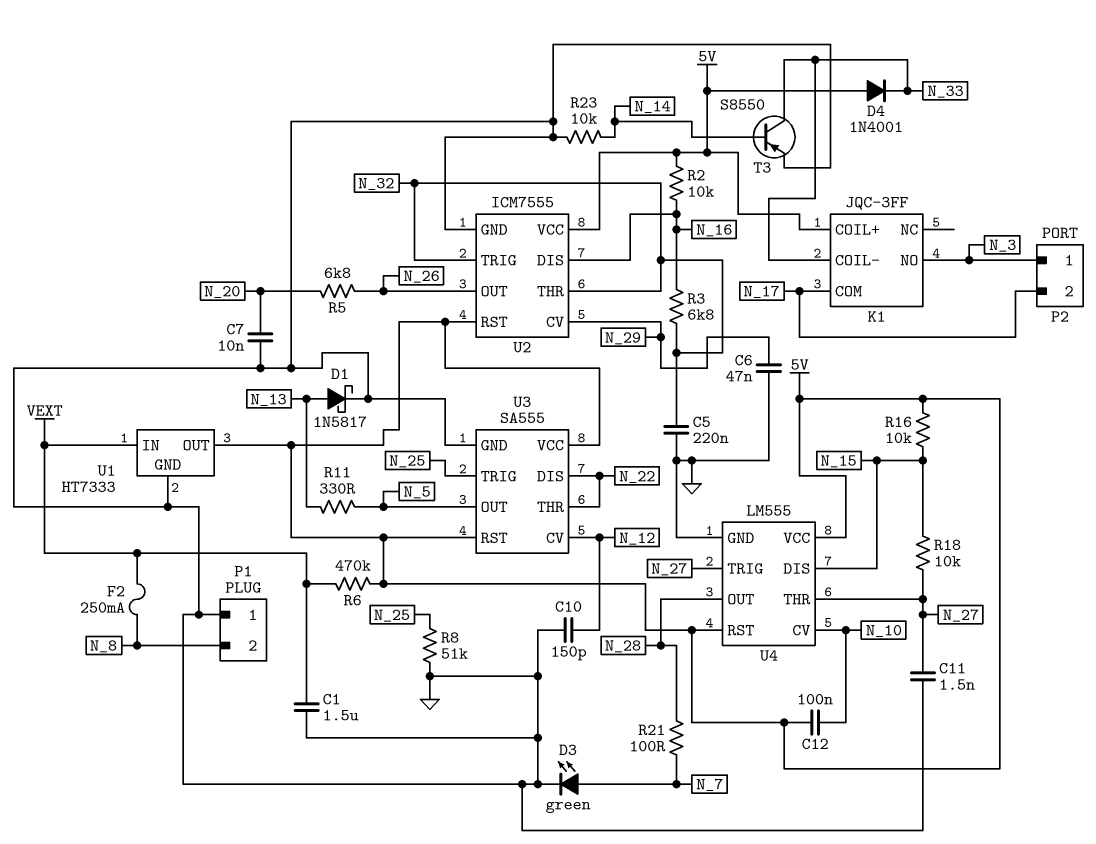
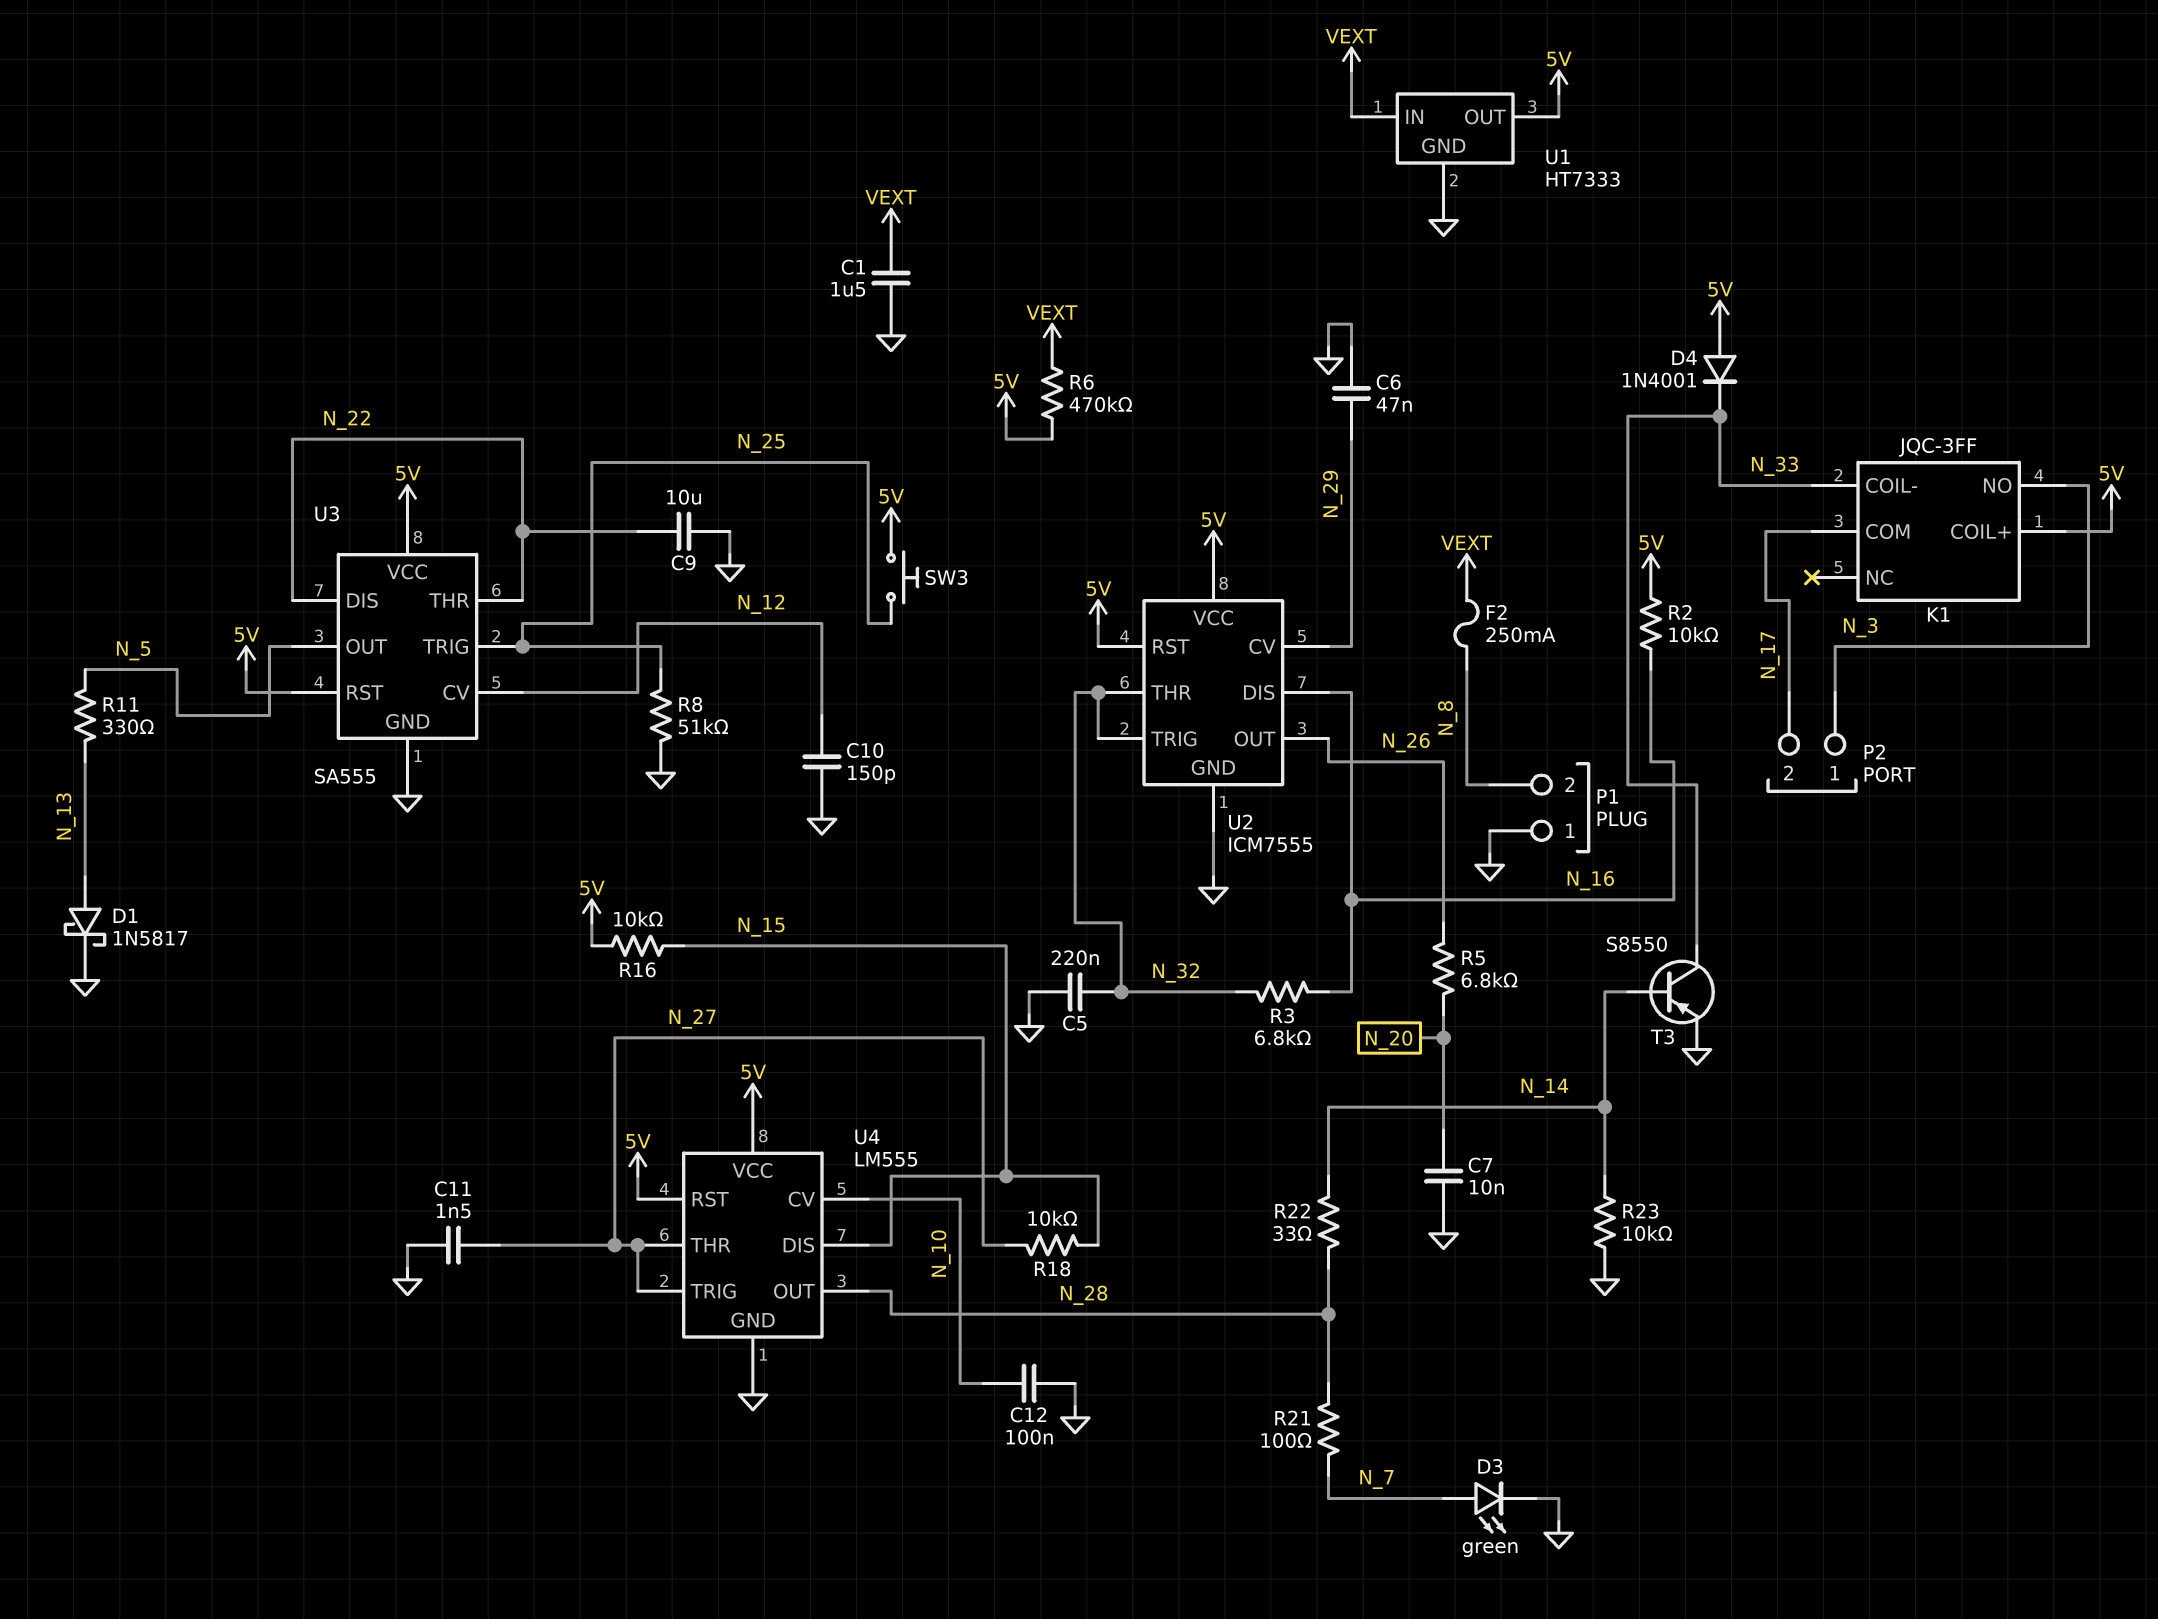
C9: none -> 10uF (GND, N_22)
C12: 100nF (5V, N_10) -> 100nF (GND, N_10)
R22: none -> 33 (N_14, N_28)
SW3: none -> button (5V, N_25)

